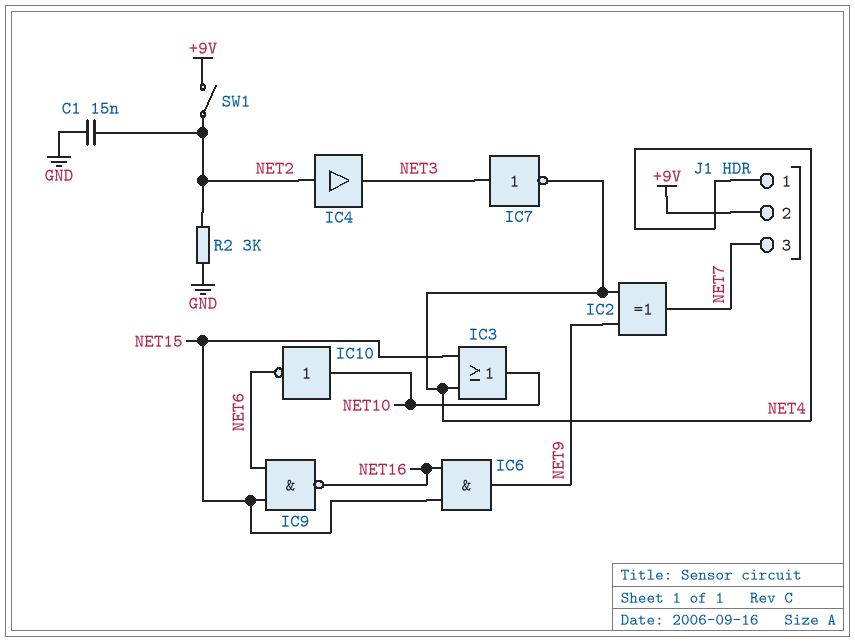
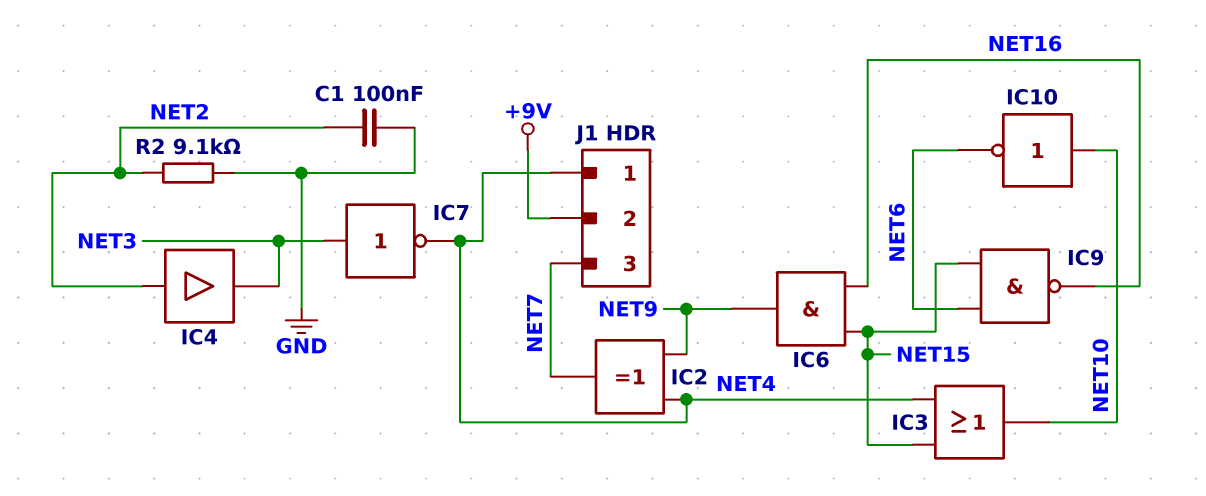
C1: 15nF (GND, NET2) -> 100nF (GND, NET2)
R2: 3k (GND, NET2) -> 9.1k (GND, NET2)
SW1: switch (+9V, NET2) -> none

